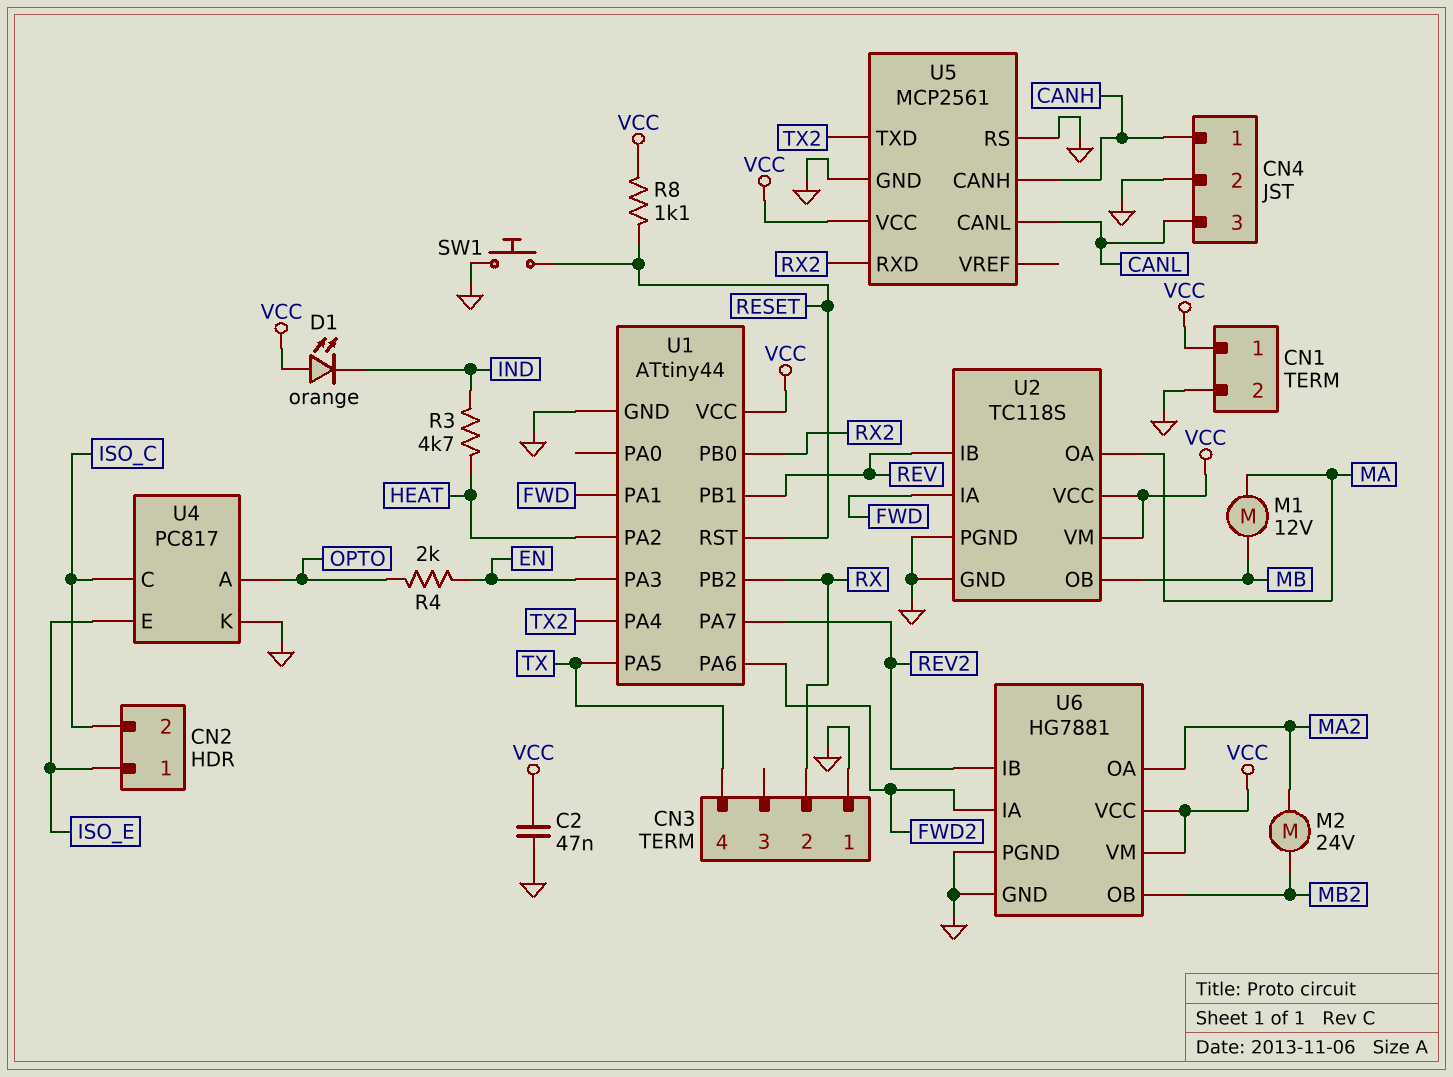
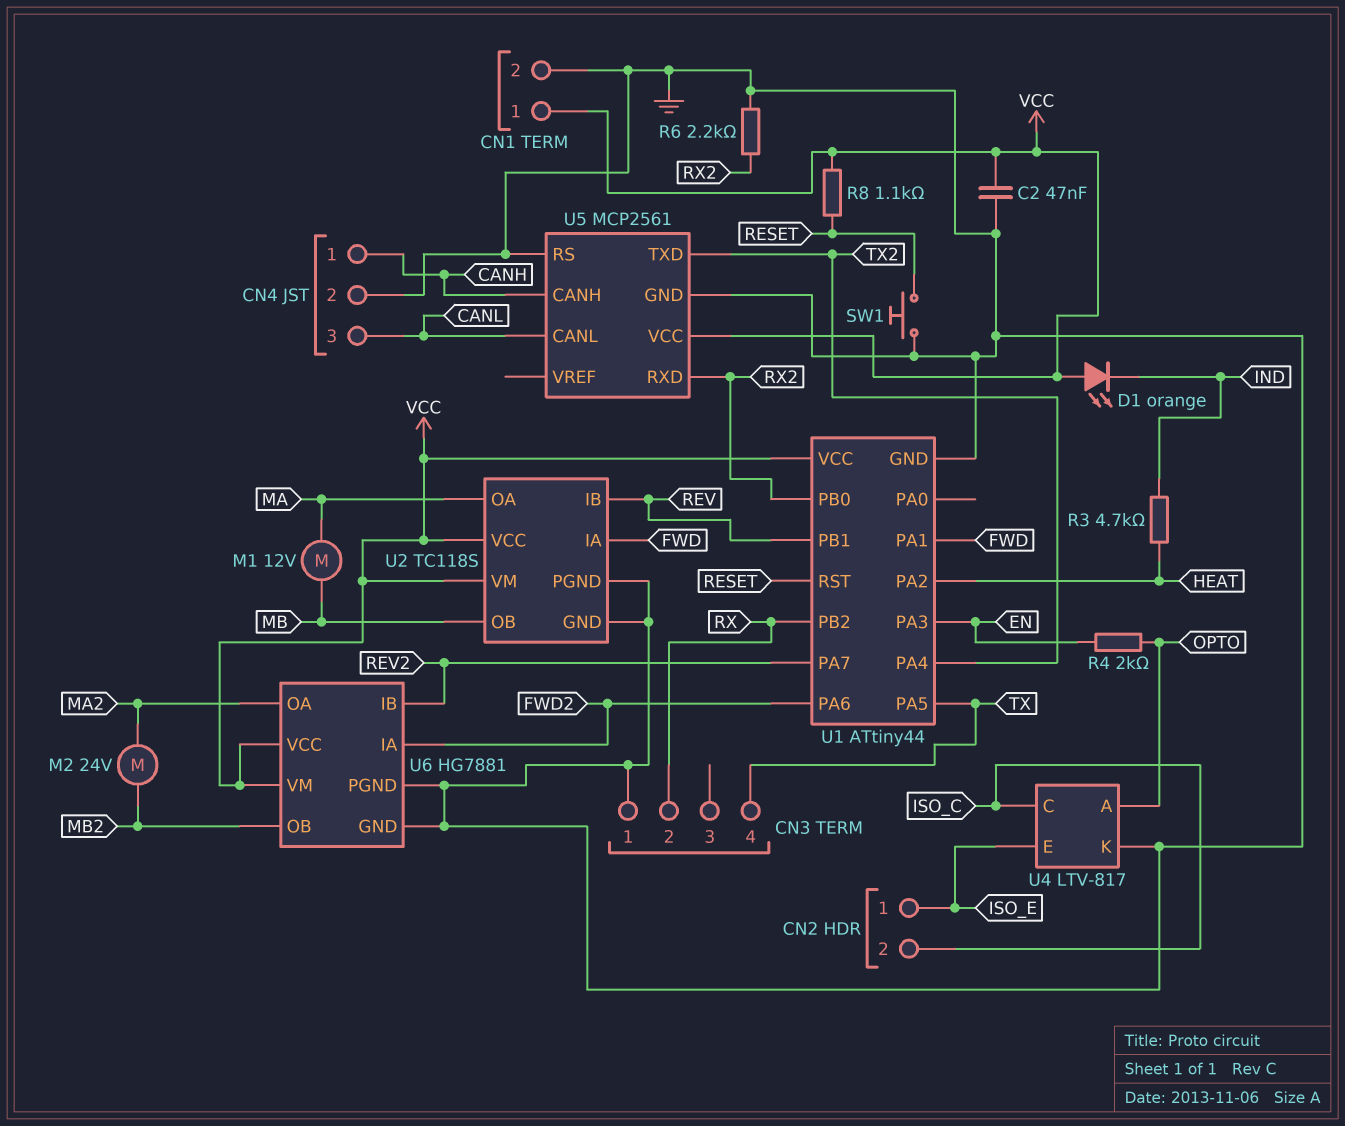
R6: none -> 2.2k (GND, RX2)
U4: PC817 -> LTV-817

